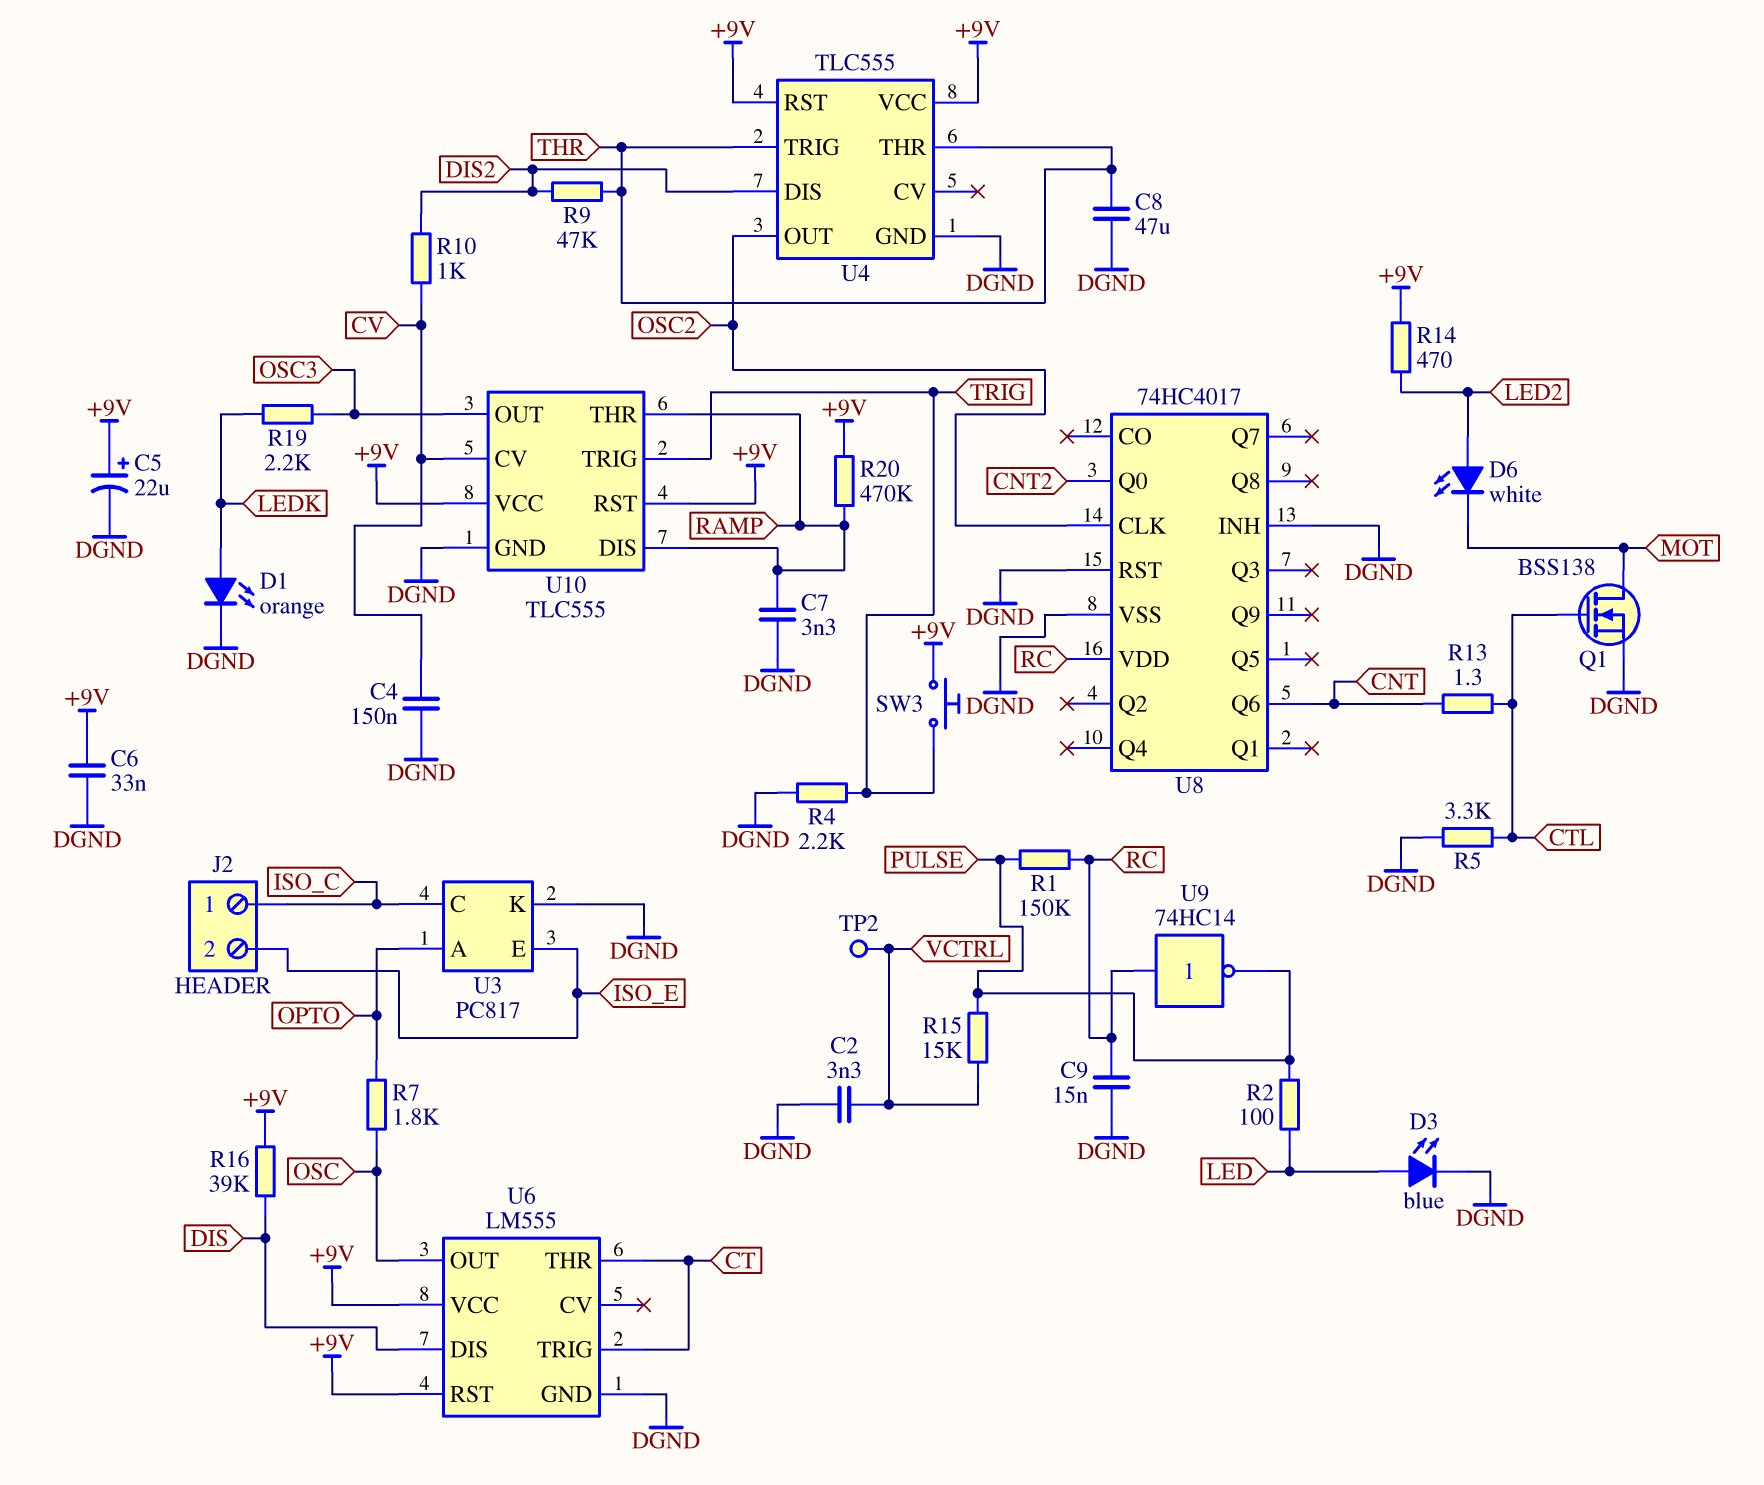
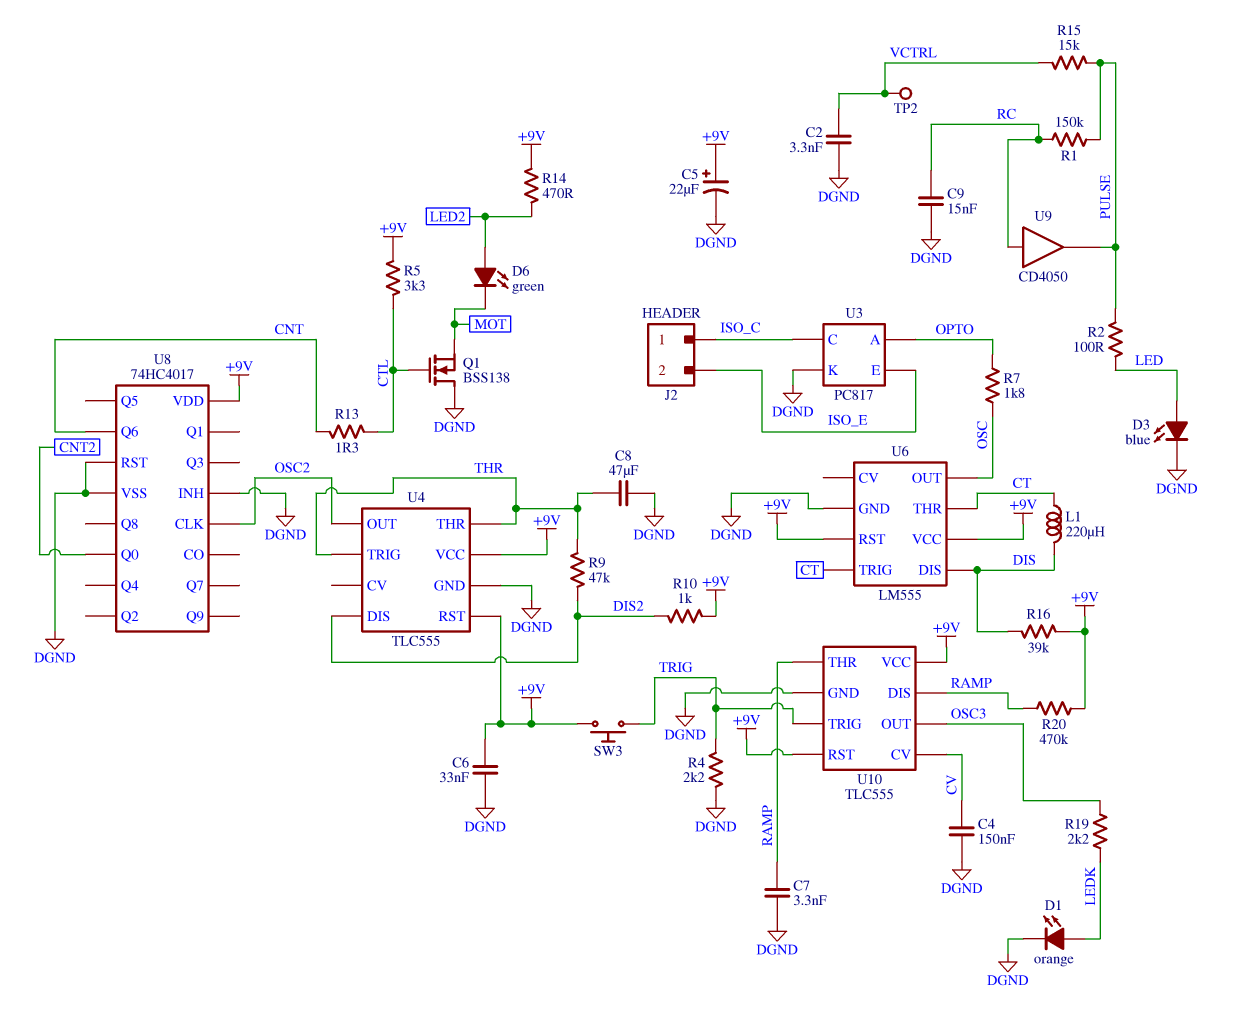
D6: LED white (A LED2, K MOT) -> LED green (A LED2, K MOT)
L1: none -> 220uH (CT, DIS)
Q1: NMOS BSS138 (G CTL, D MOT, S DGND) -> NMOS BSS138 (G CTL, D DGND, S MOT)
R5: 3.3k (CTL, DGND) -> 3.3k (+9V, CTL)
R10: 1k (CV, DIS2) -> 1k (+9V, DIS2)
U8 pin VDD: RC -> +9V
U9: NOT 74HC14 (in RC, out PULSE) -> buffer CD4050 (in RC, out PULSE)

